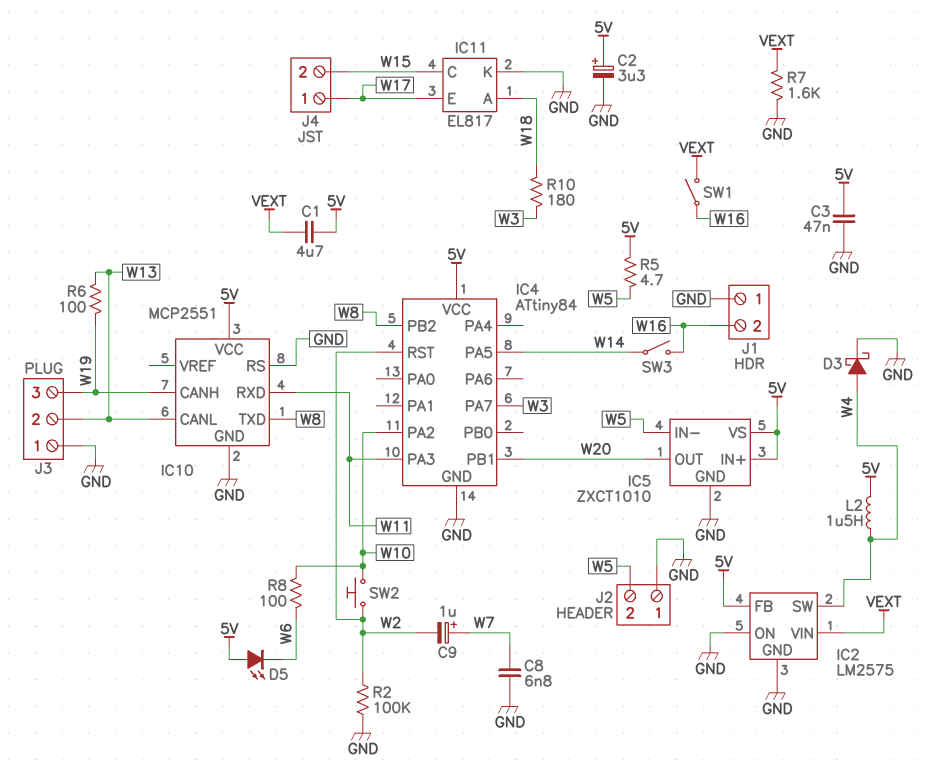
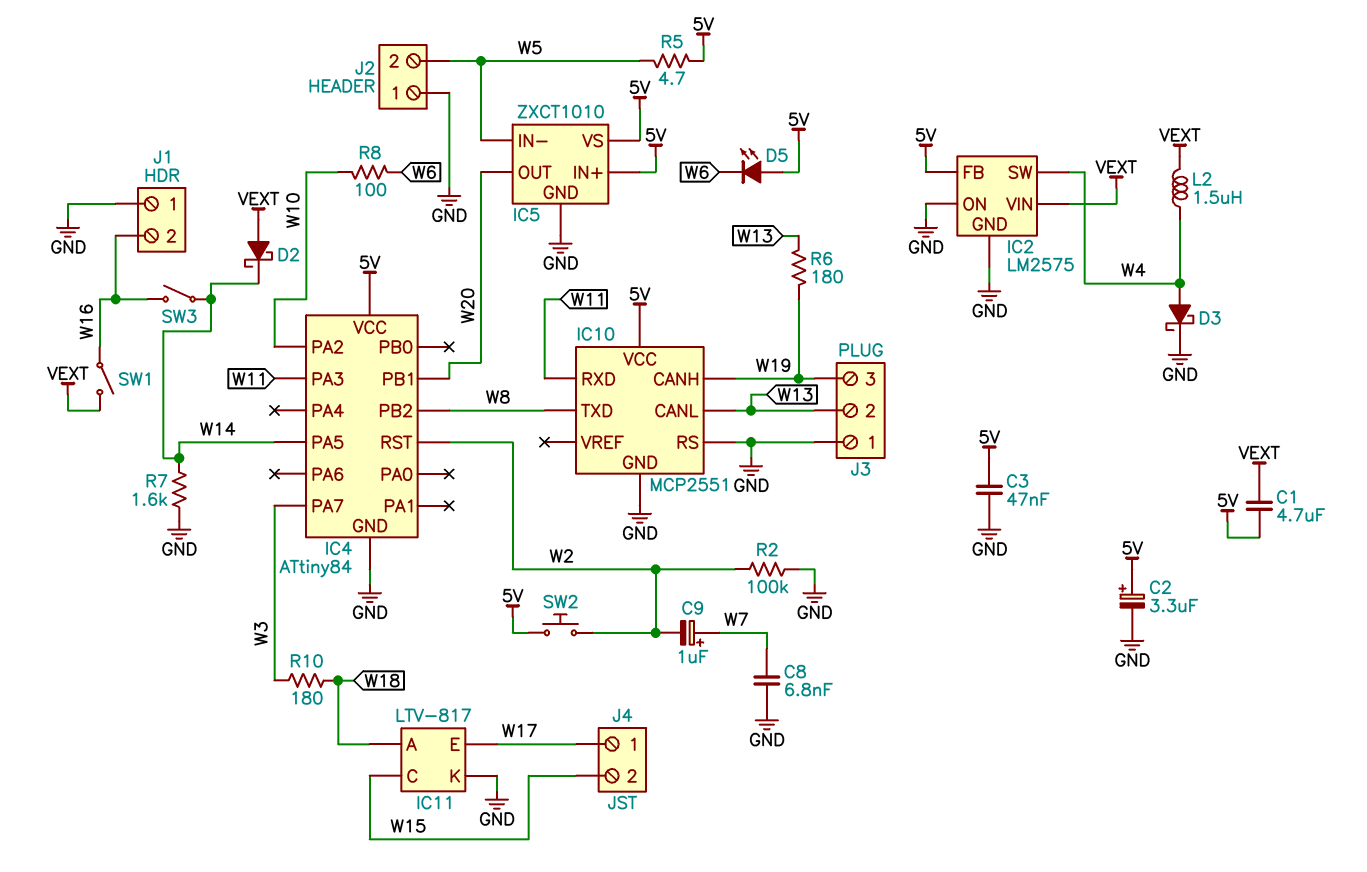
D2: none -> schottky (A VEXT, K W14)
IC11: EL817 -> LTV-817
L2: 1.5uH (5V, W4) -> 1.5uH (VEXT, W4)
R6: 100 (W13, W19) -> 180 (W13, W19)
R7: 1.6k (GND, VEXT) -> 1.6k (GND, W14)
SW2: button (W2, W10) -> button (5V, W2)

